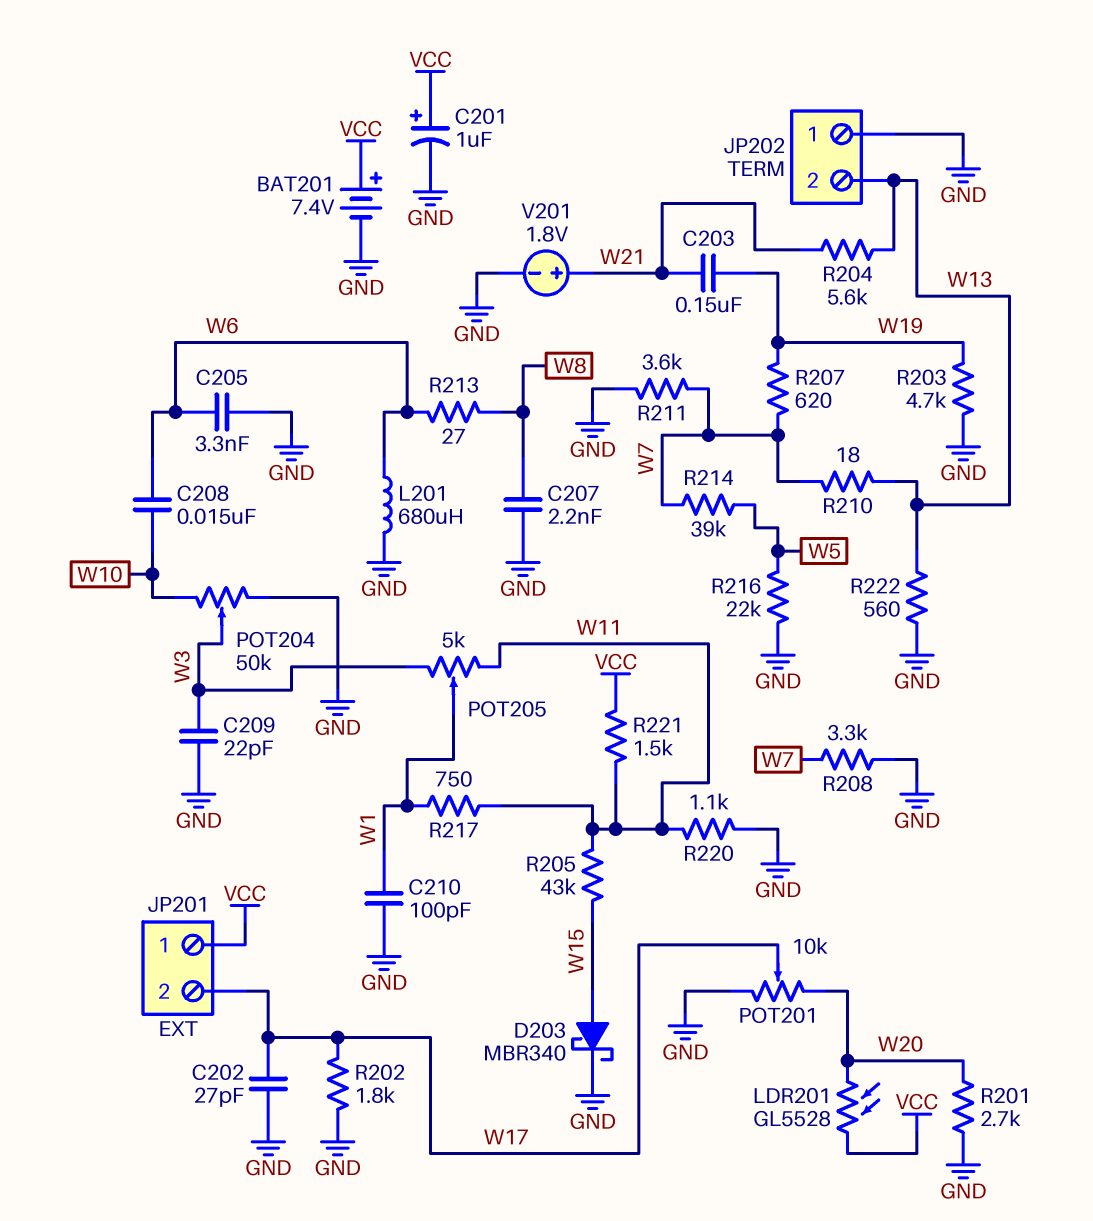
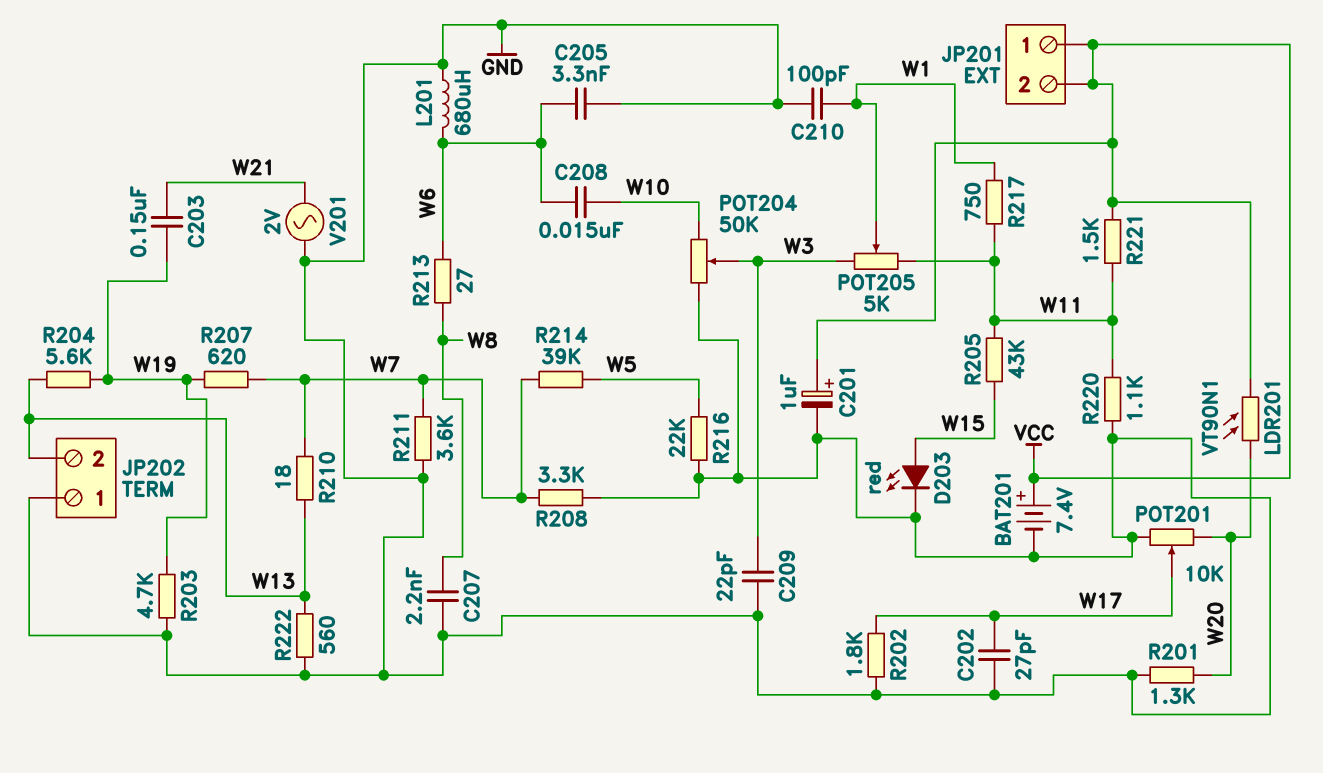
D203: schottky MBR340 (A W15, K GND) -> LED red (A W15, K GND)
JP201 pin 2: W17 -> VCC
LDR201: GL5528 (VCC, W20) -> VT90N1 (VCC, W20)
R201: 2.7k (GND, W20) -> 1.3k (GND, W20)
R204: 5.6k (W13, W21) -> 5.6k (W13, W19)
V201: 1.8V (plus W21, minus GND) -> AC 2V (GND, W21)

